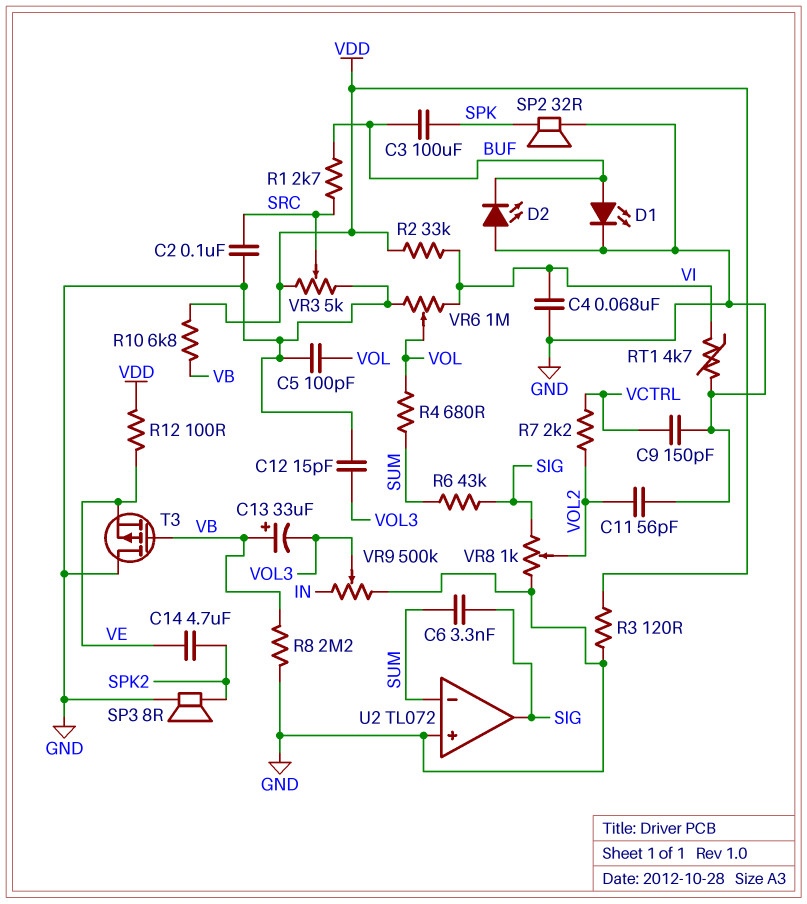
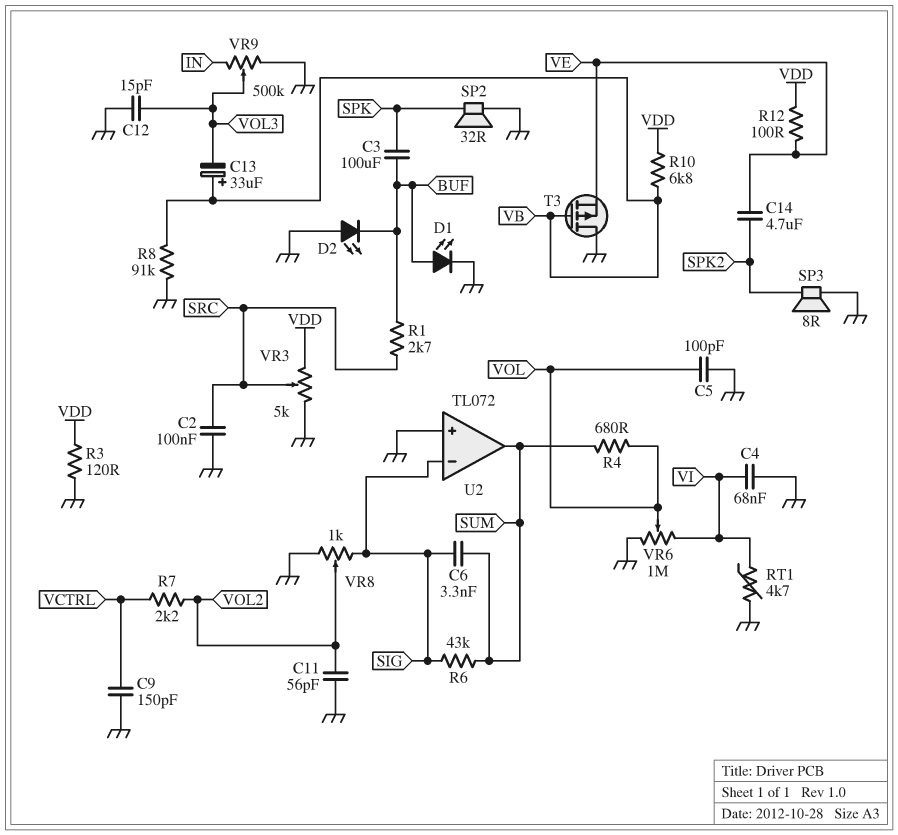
R2: 33k (VDD, VI) -> none
R8: 2.2M (GND, VB) -> 91k (GND, VB)
U2 pin in-: SUM -> SIG
U2 pin out: SIG -> SUM

